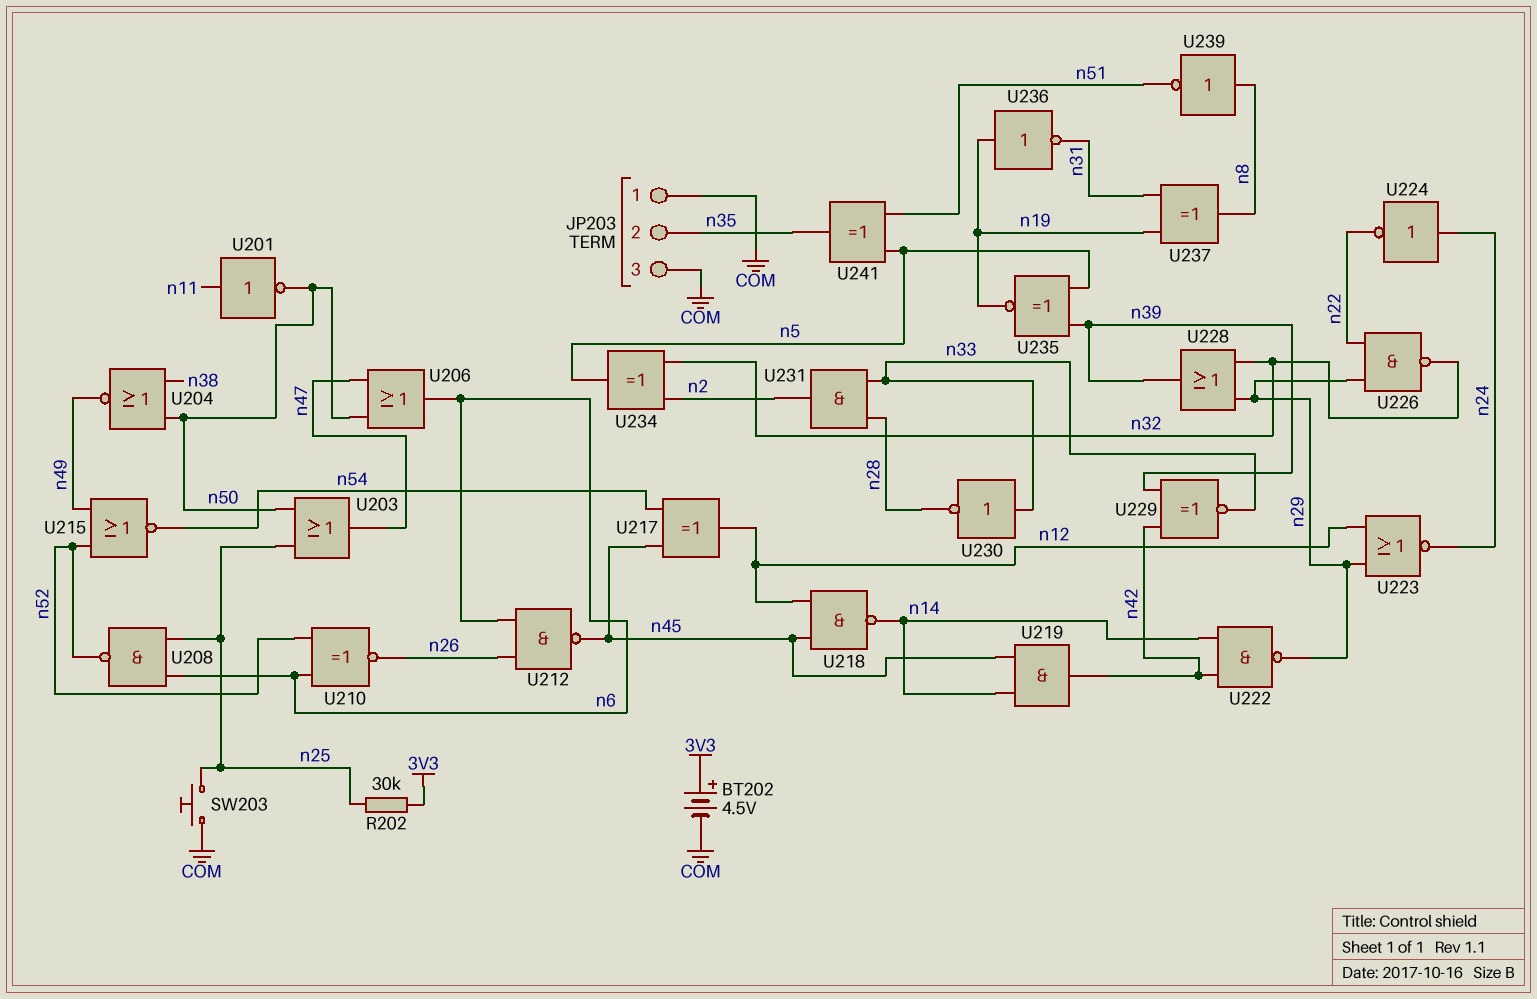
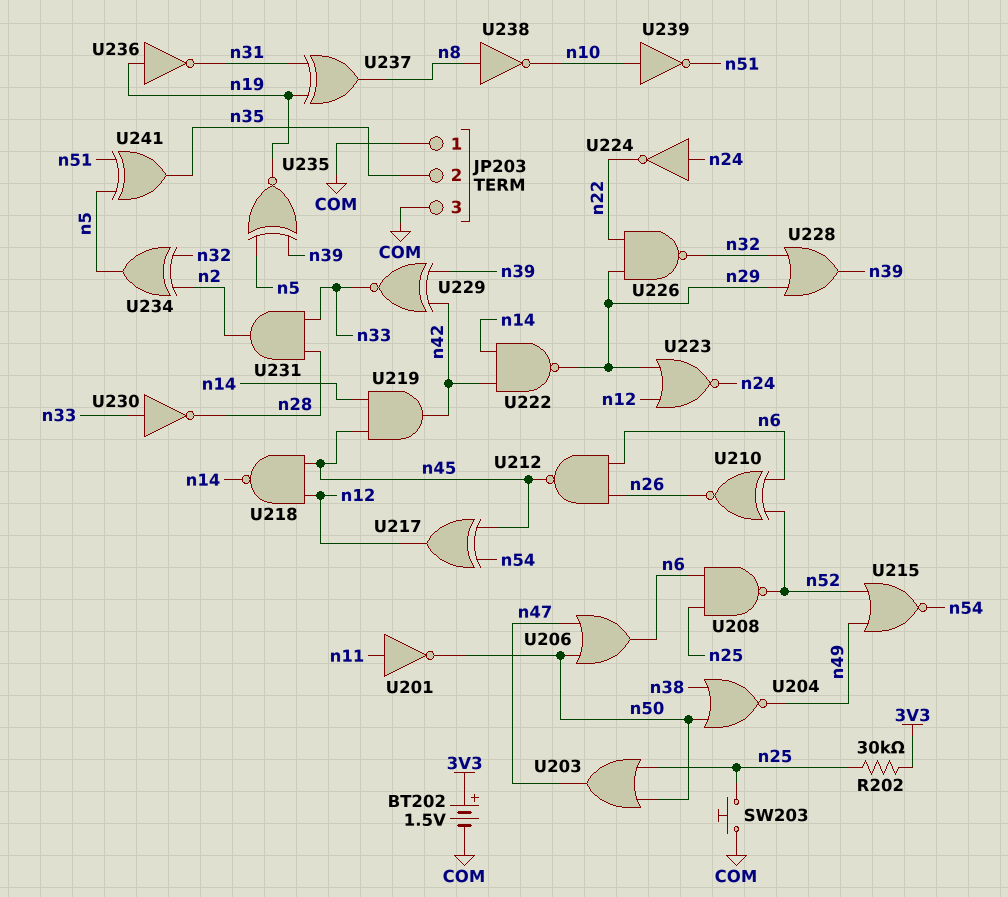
BT202: 4.5V (plus 3V3, minus COM) -> 1.5V (plus 3V3, minus COM)
U238: none -> NOT (in n8, out n10)
U239: NOT (in n8, out n51) -> NOT (in n10, out n51)

